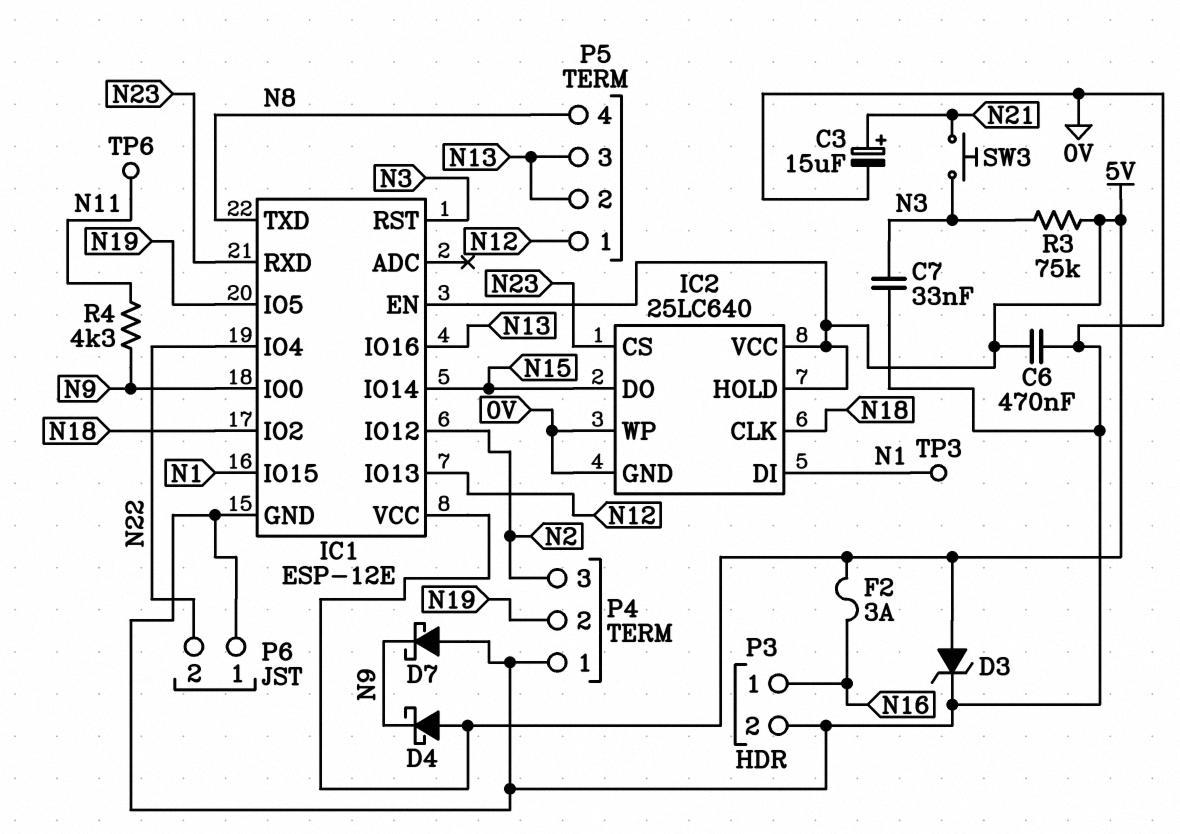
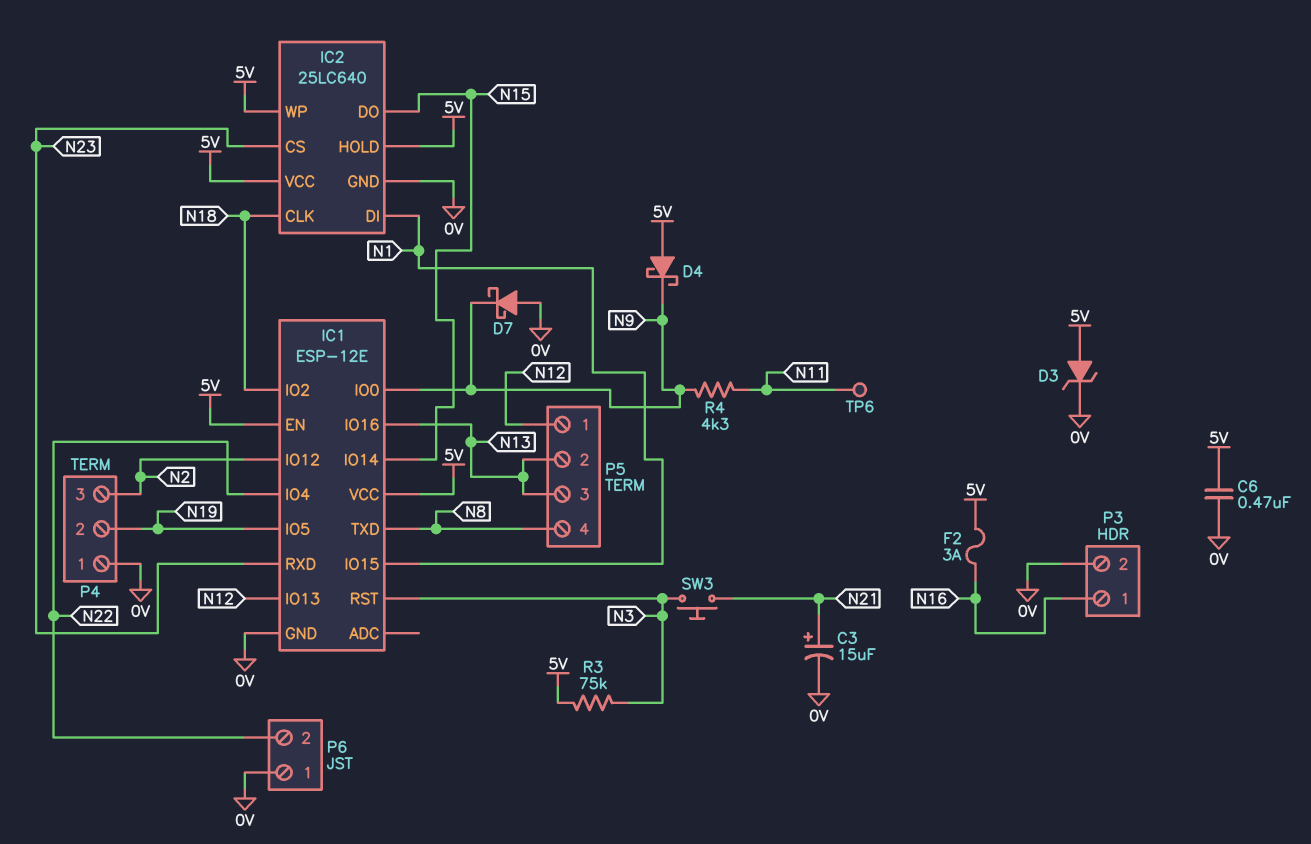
C7: 33nF (0V, N3) -> none
IC2 pin WP: 0V -> 5V
TP3: test point (N1) -> none

